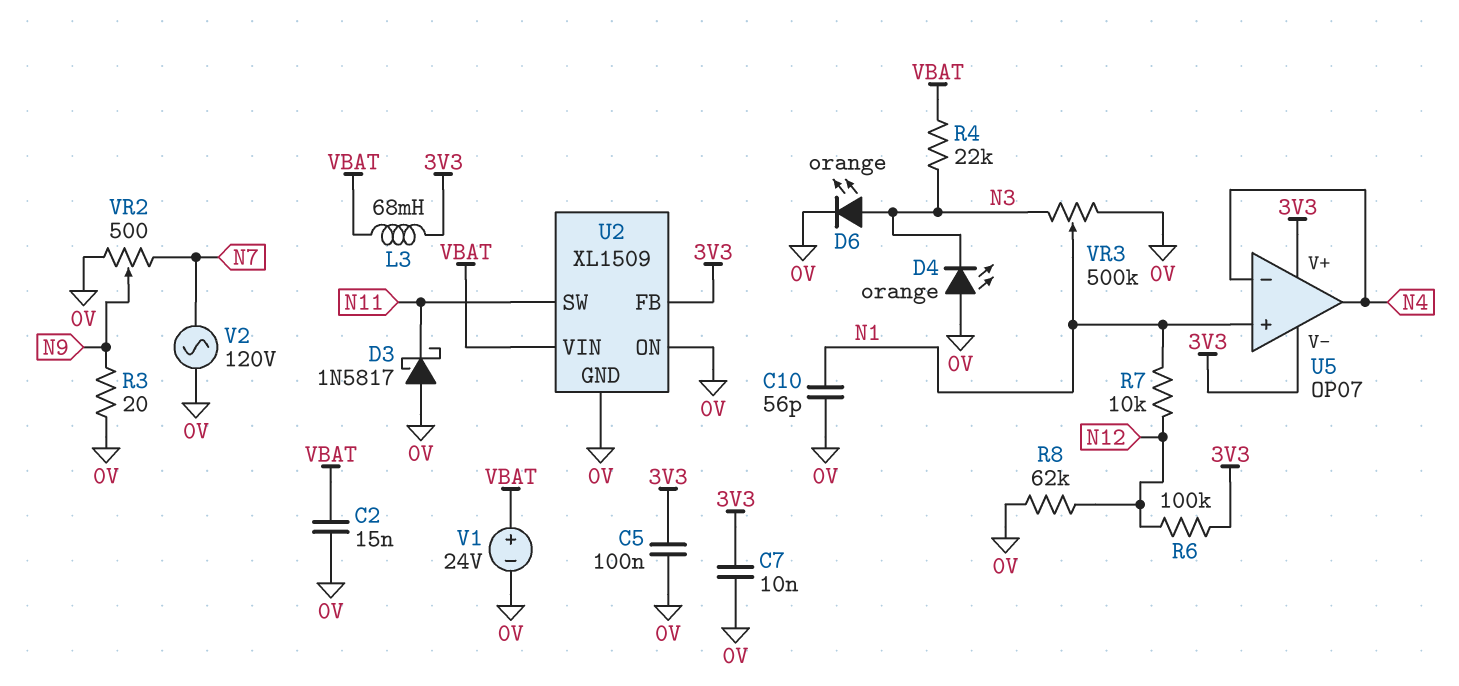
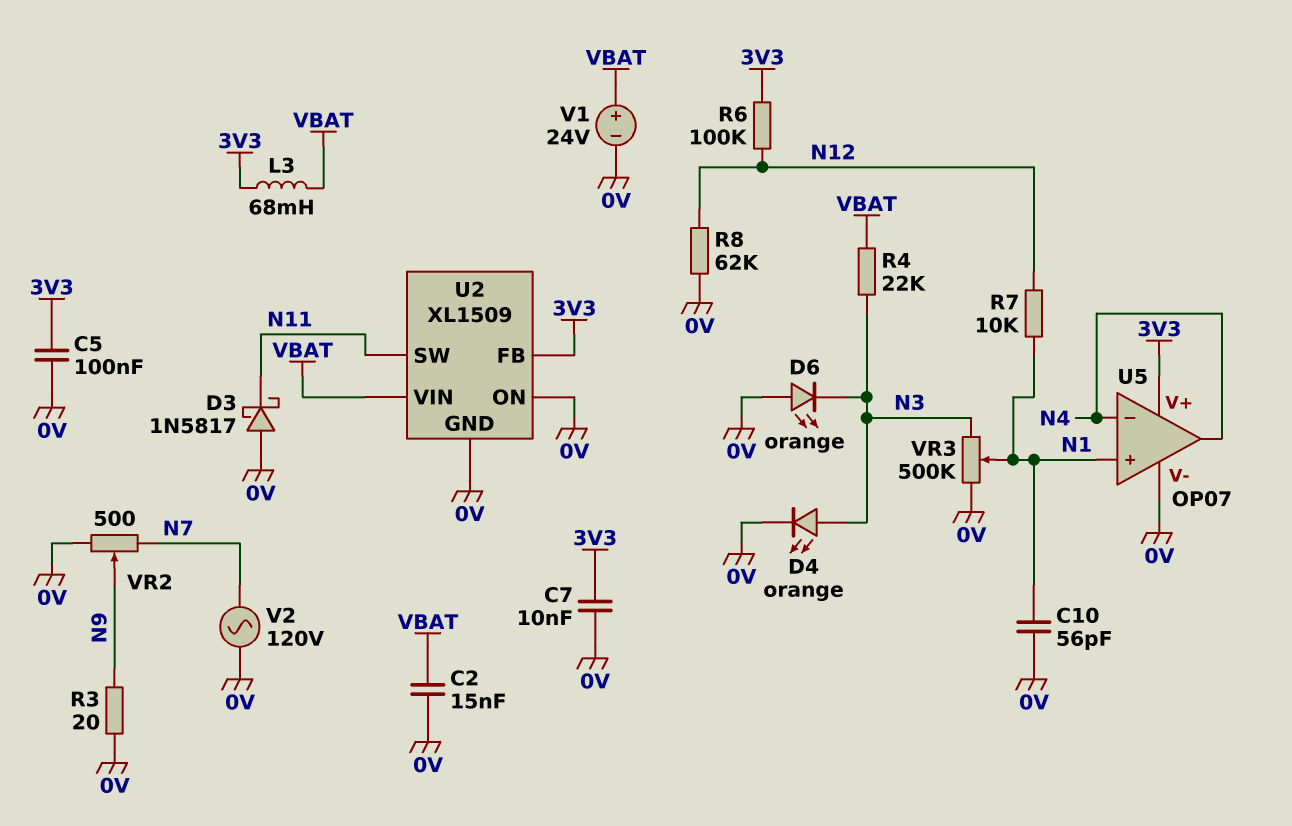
D4: LED orange (A 0V, K N3) -> LED orange (A N3, K 0V)
D6: LED orange (A N3, K 0V) -> LED orange (A 0V, K N3)
U5 pin V-: 3V3 -> 0V

